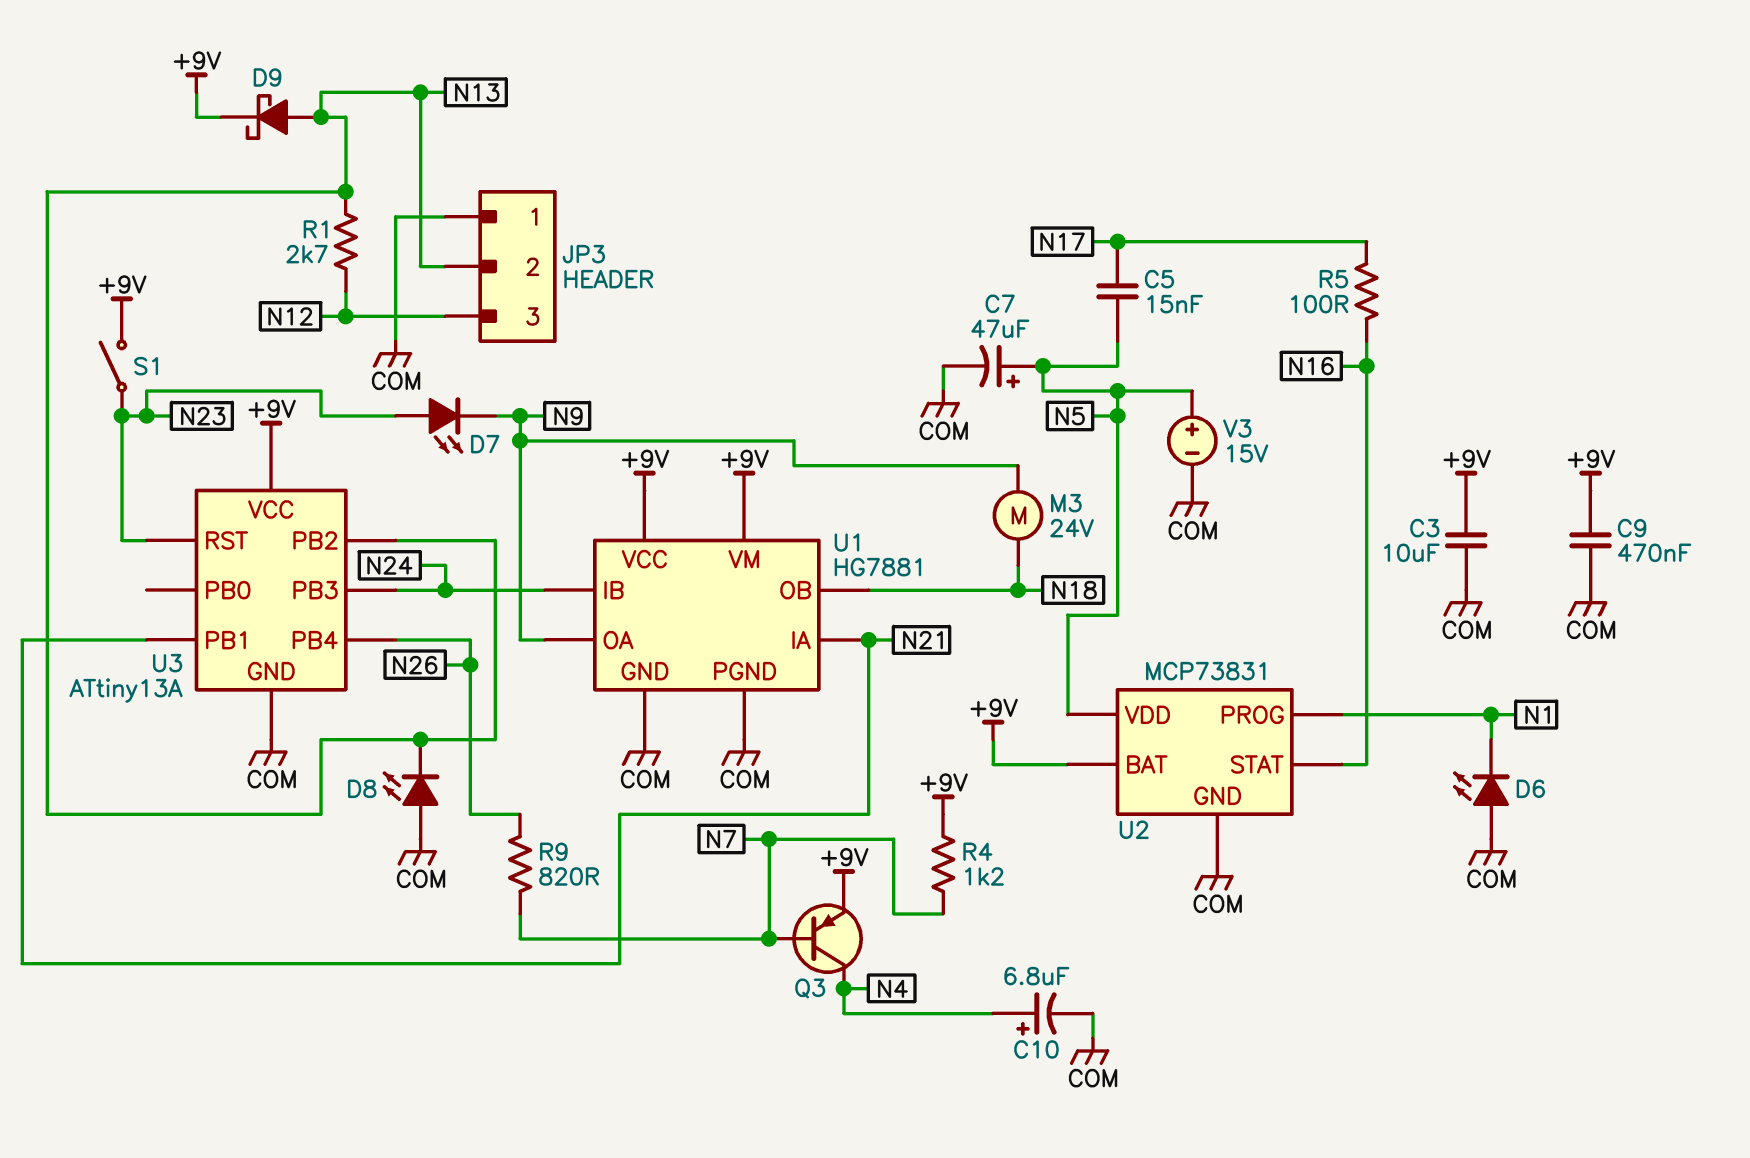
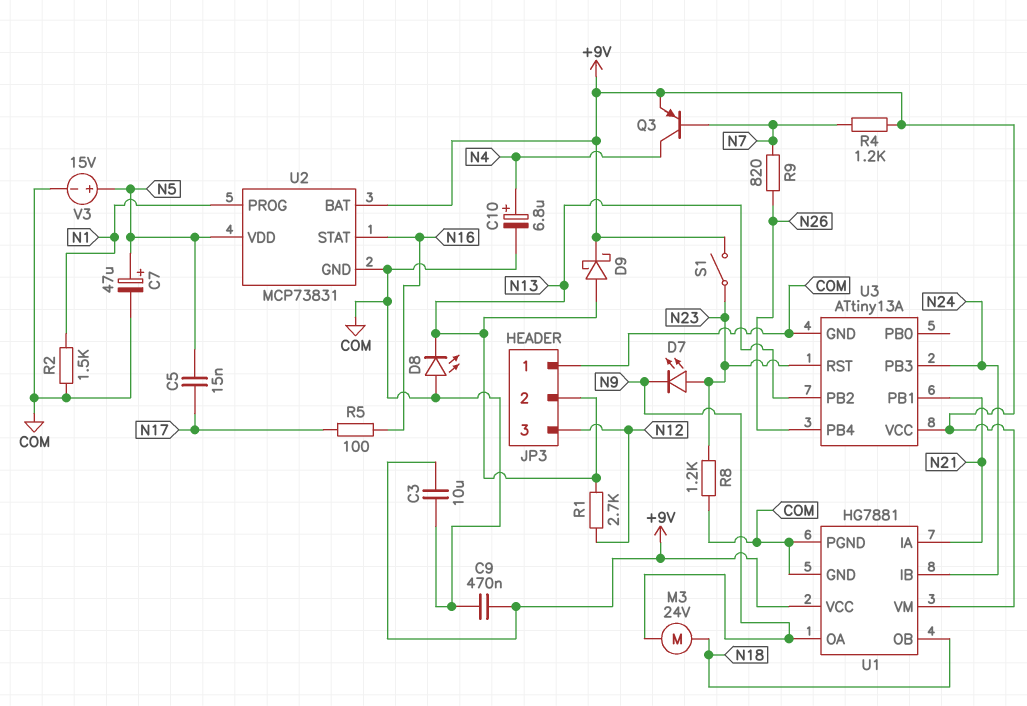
D6: LED (A COM, K N1) -> none
R2: none -> 1.5k (COM, N1)
R8: none -> 1.2k (COM, N23)

